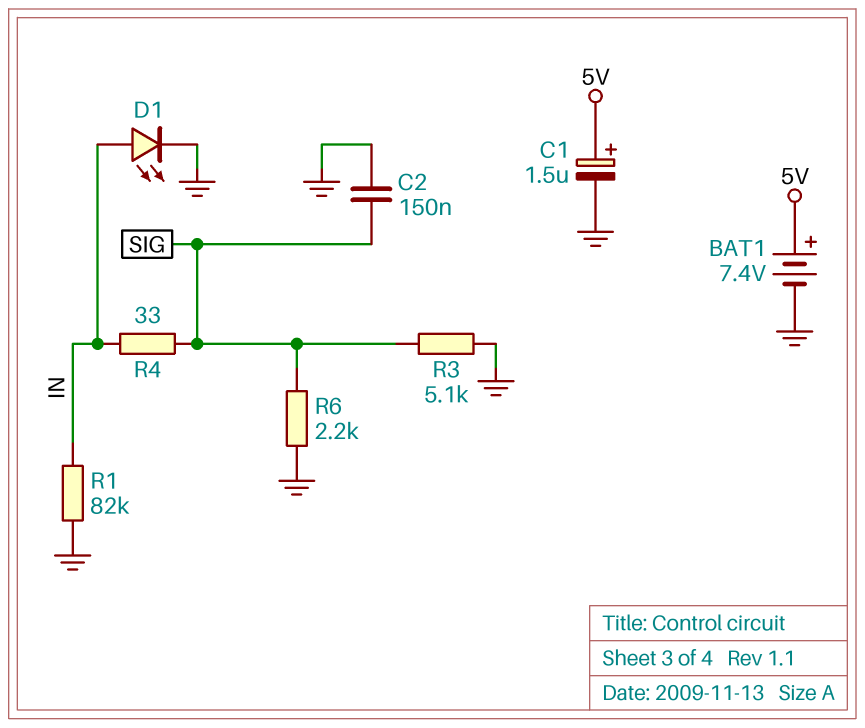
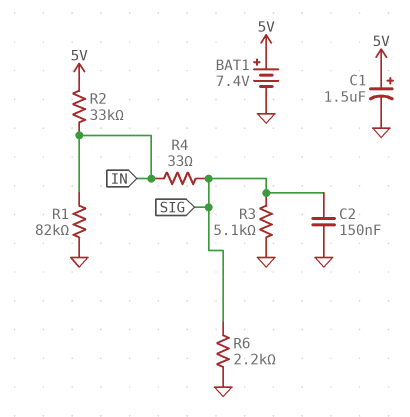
D1: LED (A IN, K GND) -> none
R2: none -> 33k (5V, IN)

